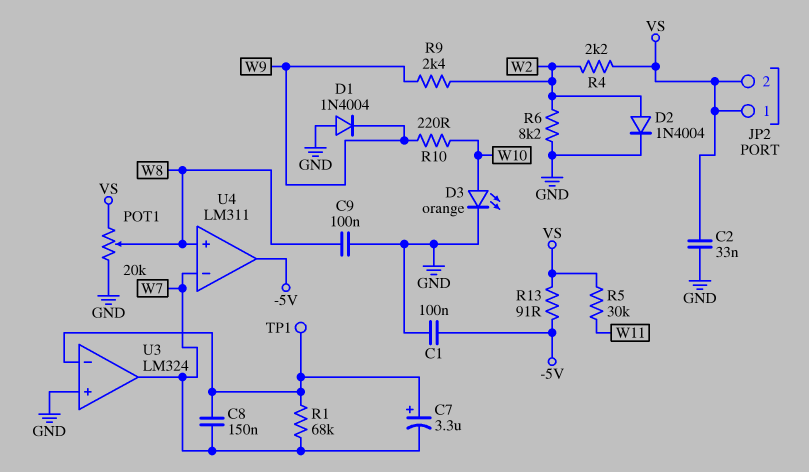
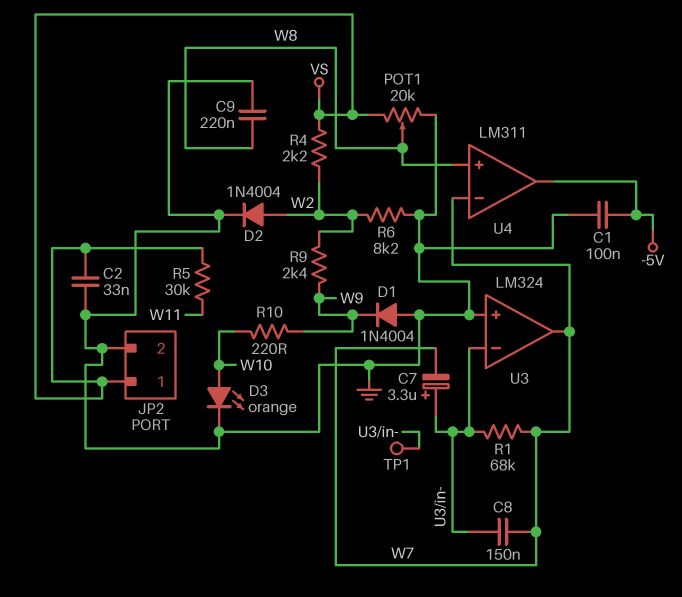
C9: 100nF (GND, W8) -> 220nF (GND, W8)
JP2 pin 2: VS -> GND
R13: 91 (-5V, VS) -> none

